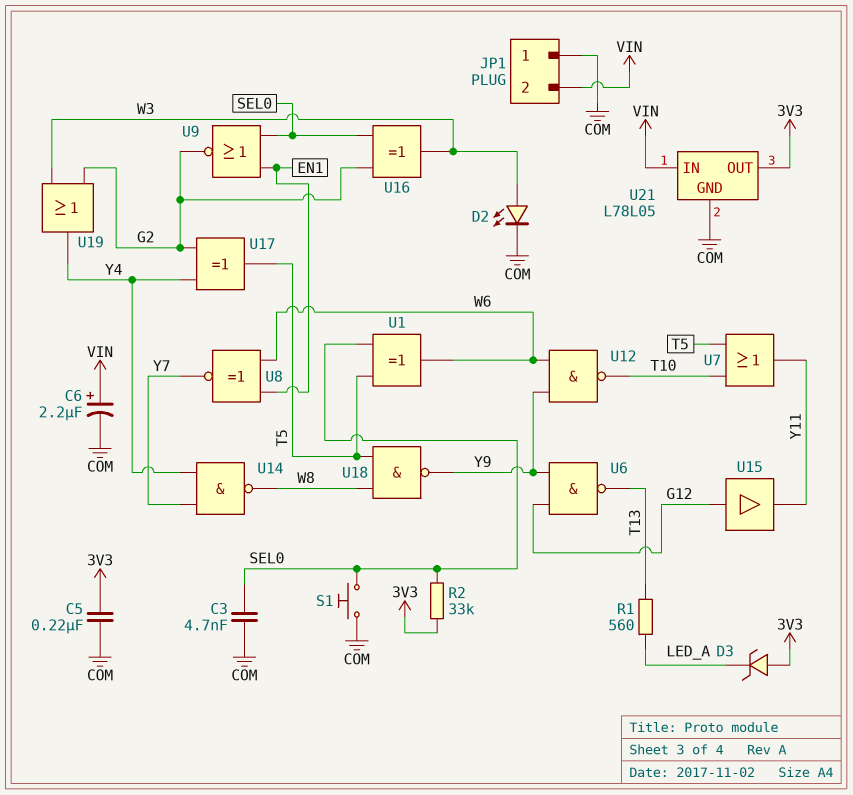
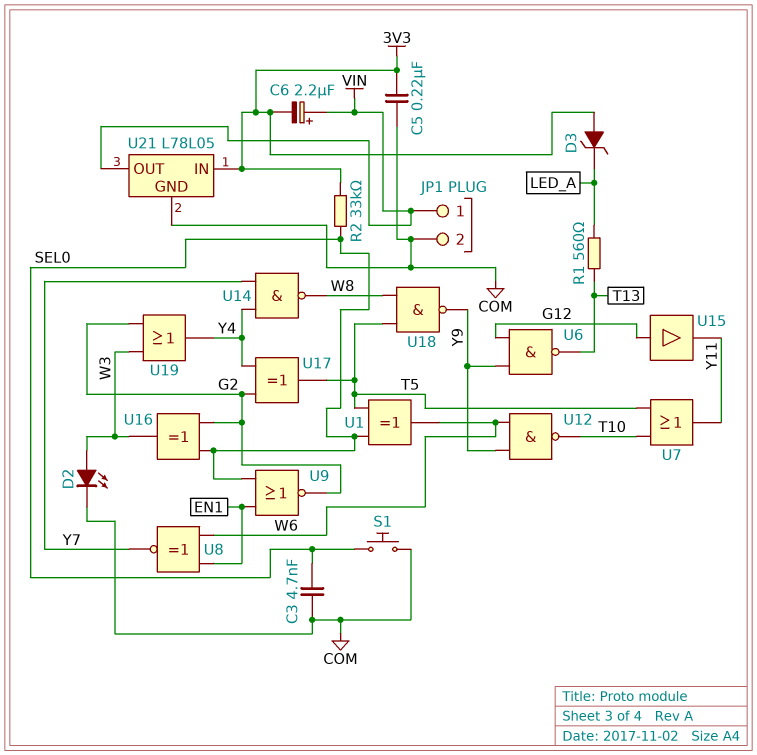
C6: 2.2uF (plus VIN, minus COM) -> 2.2uF (plus VIN, minus 3V3)
JP1 pin 1: COM -> VIN
JP1 pin 2: VIN -> COM
U21 pin IN: VIN -> 3V3
U21 pin OUT: 3V3 -> VIN

